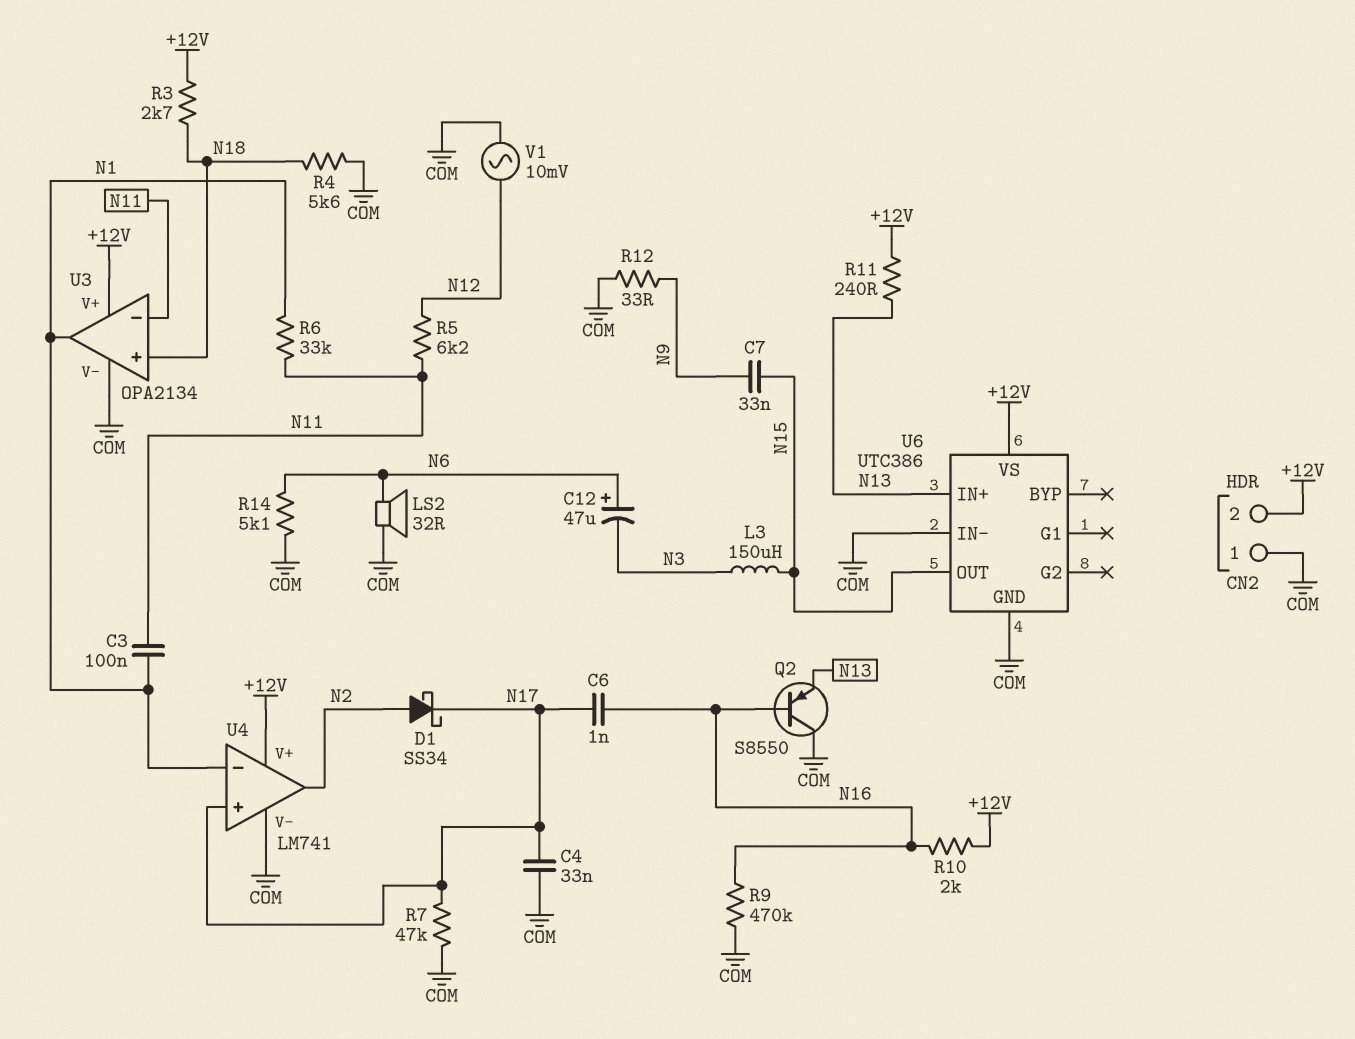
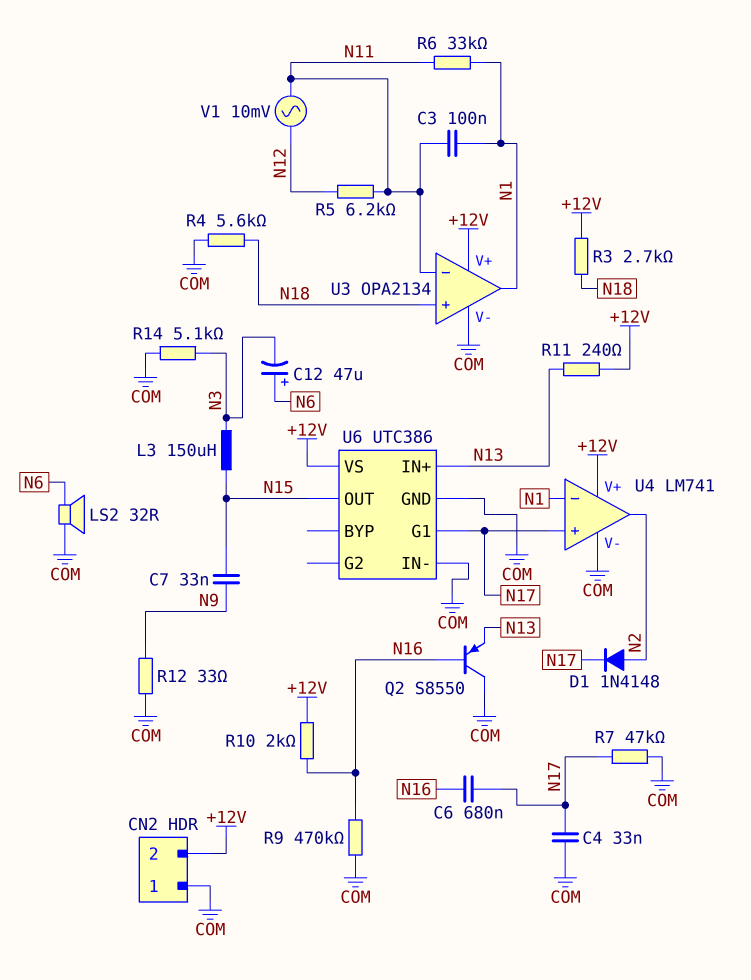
C6: 1nF (N16, N17) -> 680nF (N16, N17)
D1: schottky SS34 (A N2, K N17) -> diode 1N4148 (A N2, K N17)
R14: 5.1k (COM, N6) -> 5.1k (COM, N3)
U6 pin G1: none -> N17
V1: AC 10mV (COM, N12) -> AC 10mV (N11, N12)

